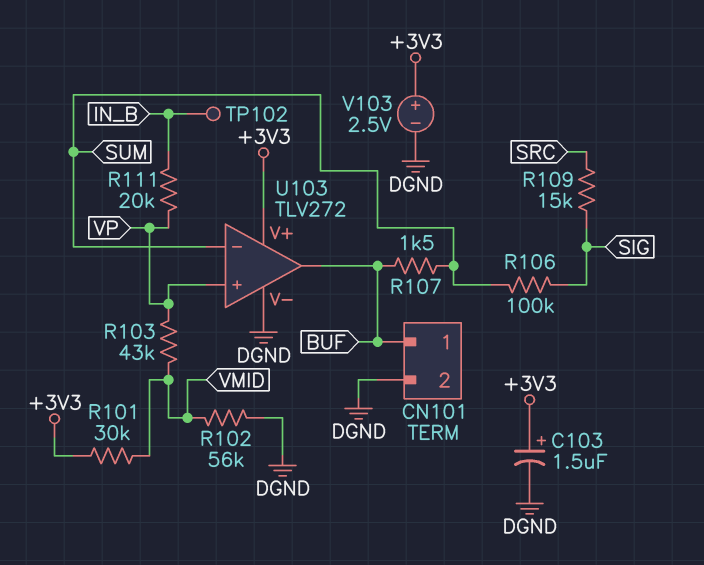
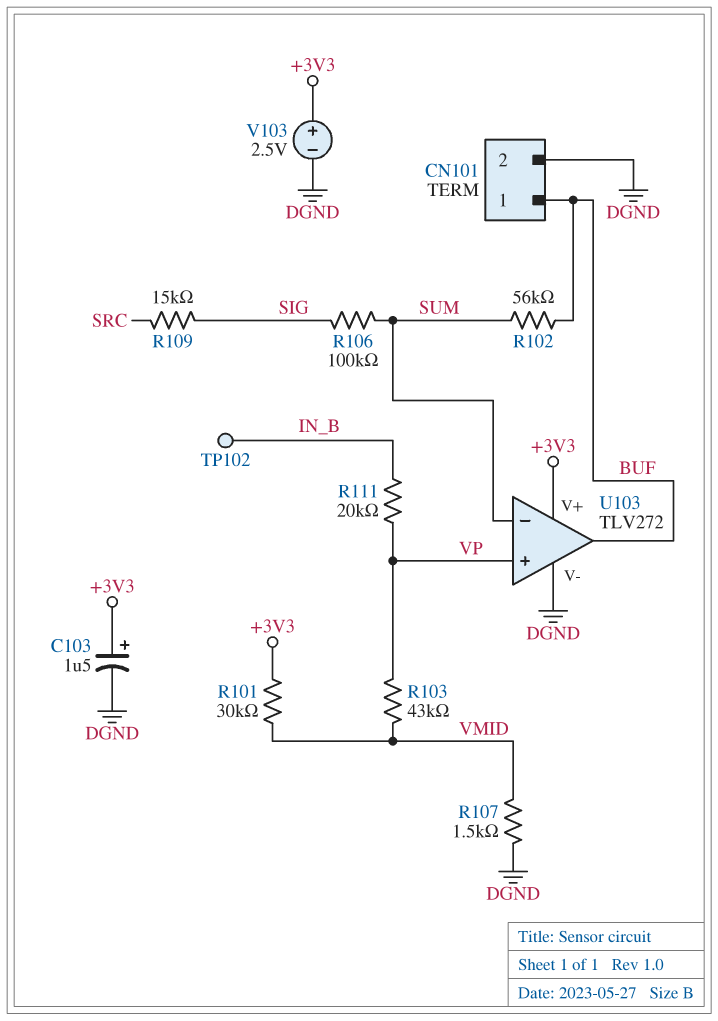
R102: 56k (DGND, VMID) -> 56k (BUF, SUM)
R107: 1.5k (BUF, SUM) -> 1.5k (DGND, VMID)

